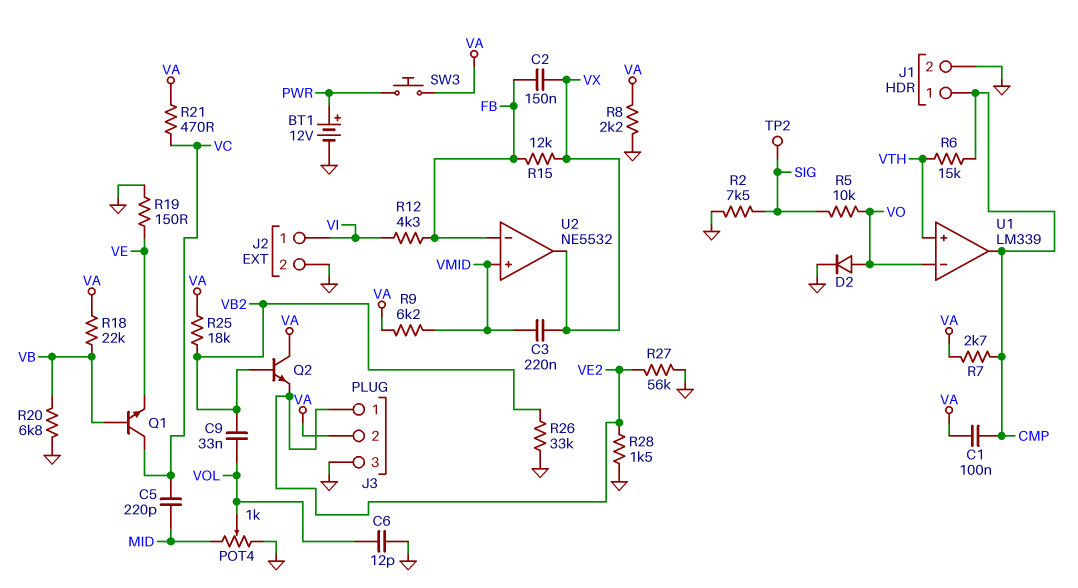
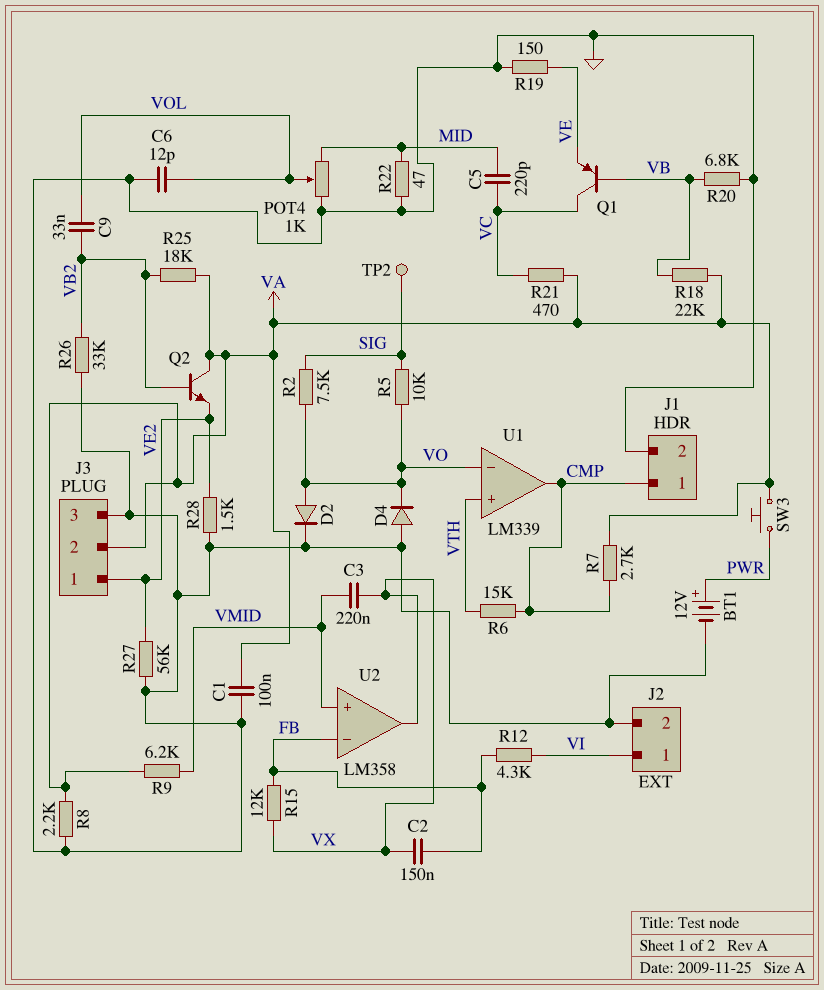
C1: 100nF (CMP, VA) -> 100nF (GND, VA)
D4: none -> diode (A GND, K VO)
Q1: NPN (B VB, C VC, E VE) -> PNP (B VB, C VC, E VE)
R2: 7.5k (GND, SIG) -> 7.5k (SIG, VO)
R22: none -> 47 (GND, MID)
U2: NE5532 -> LM358

